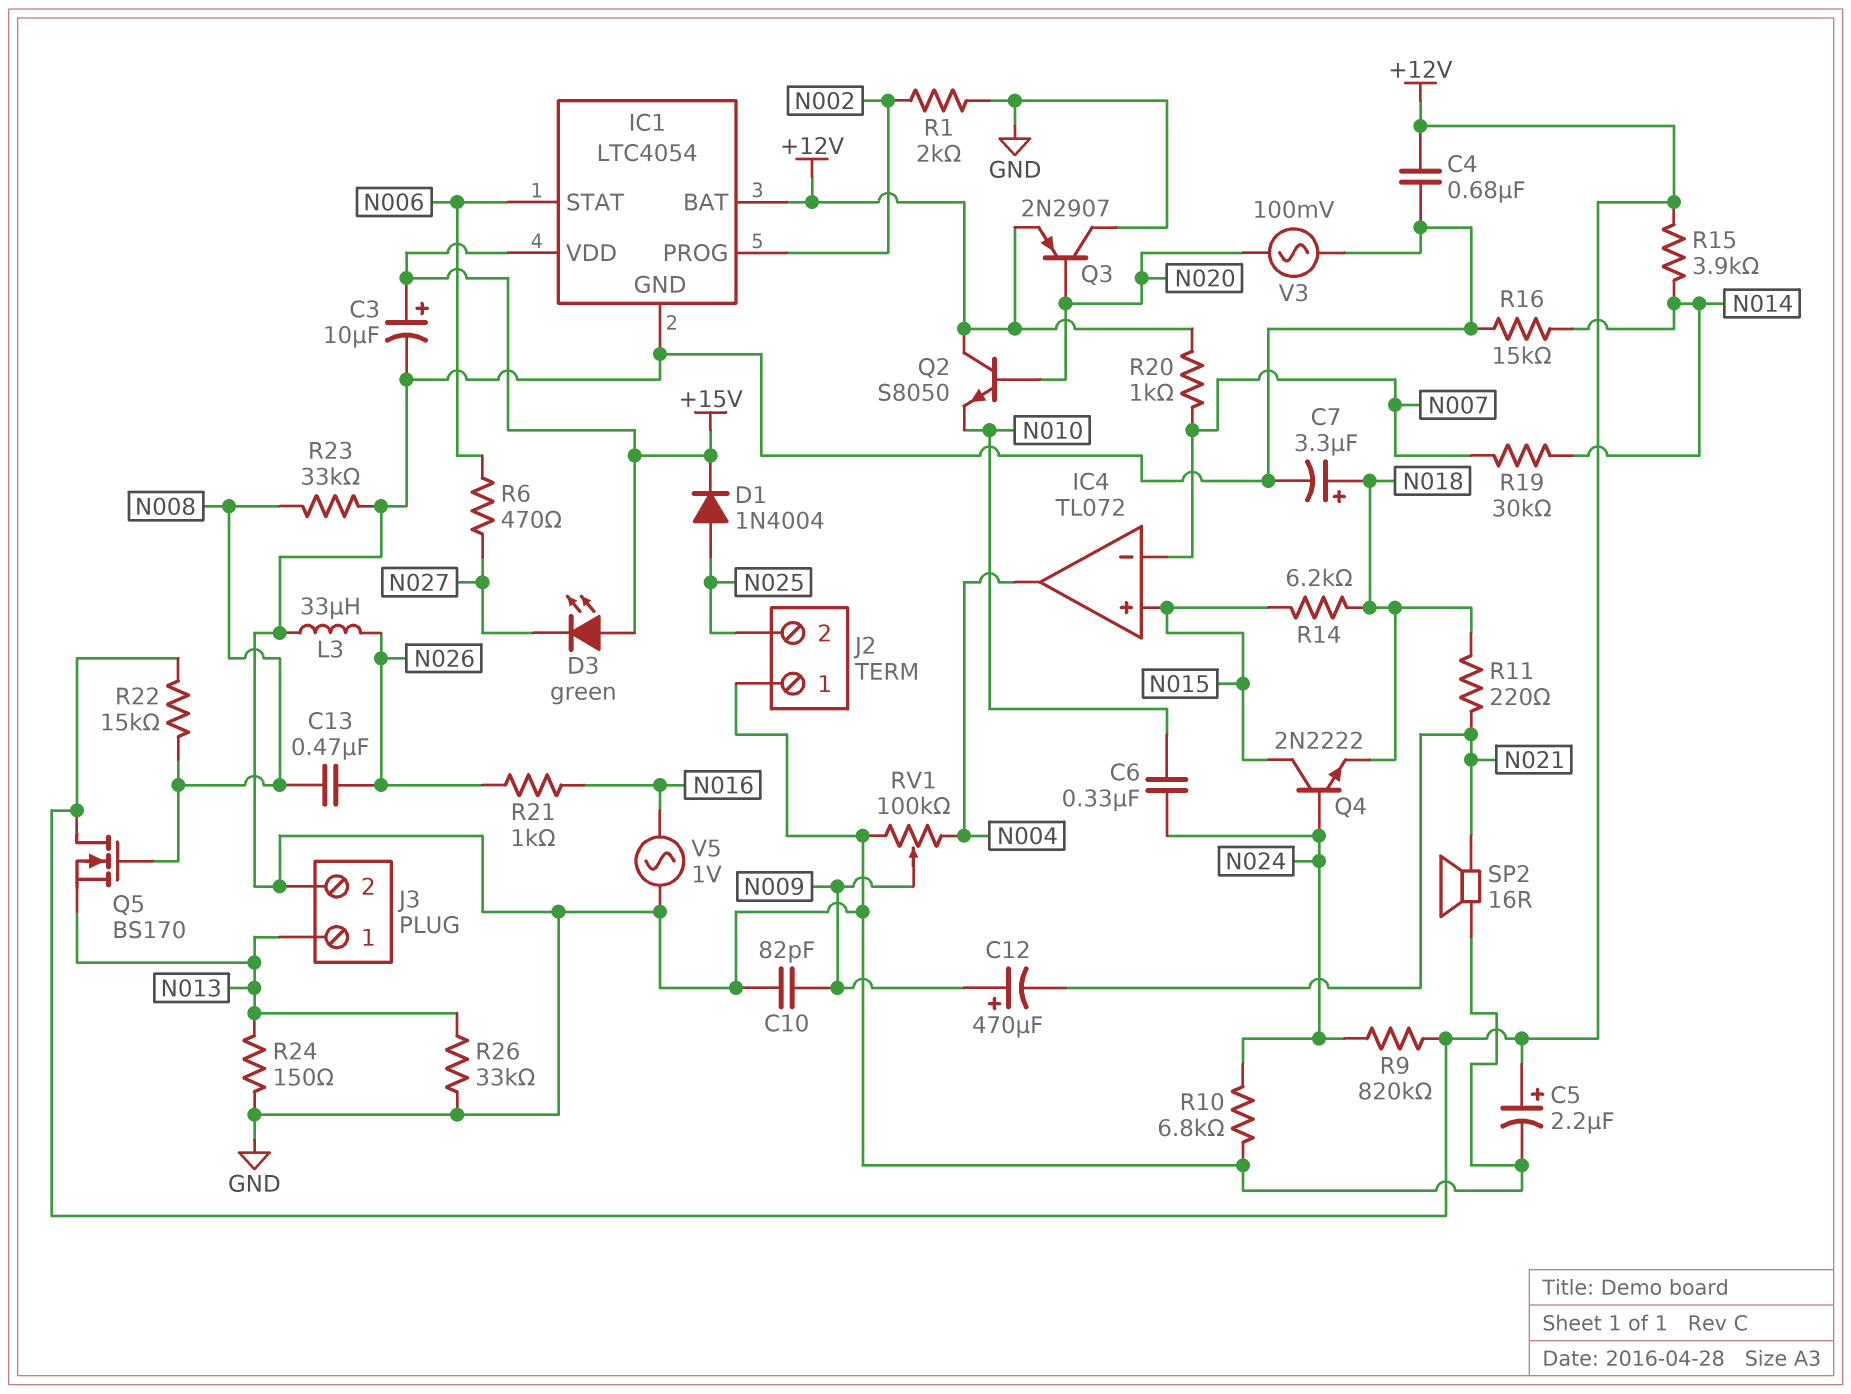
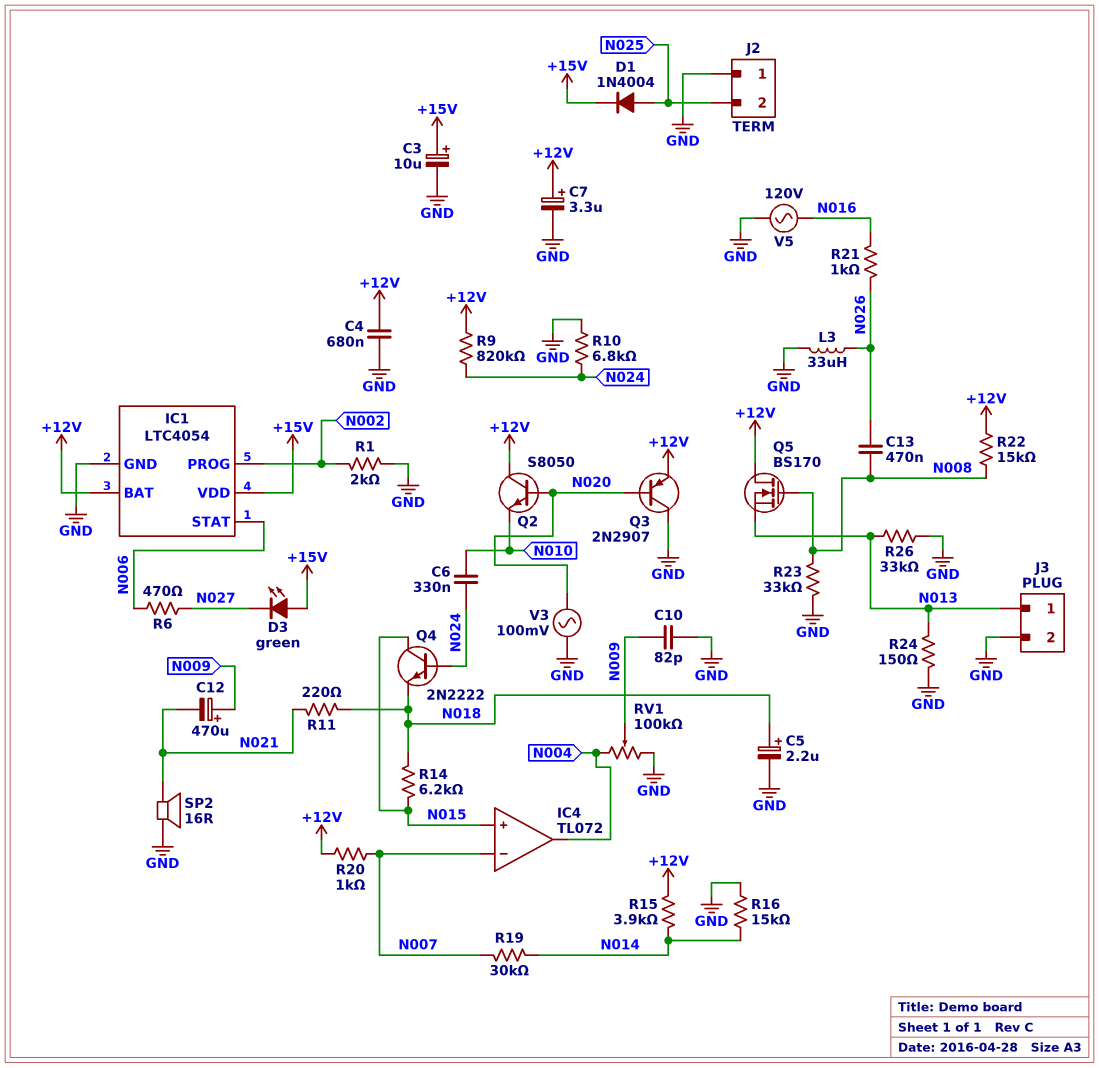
C5: 2.2uF (plus +12V, minus GND) -> 2.2uF (plus N018, minus GND)
C7: 3.3uF (plus N018, minus GND) -> 3.3uF (plus +12V, minus GND)
V5: AC 1V (GND, N016) -> AC 120V (GND, N016)

